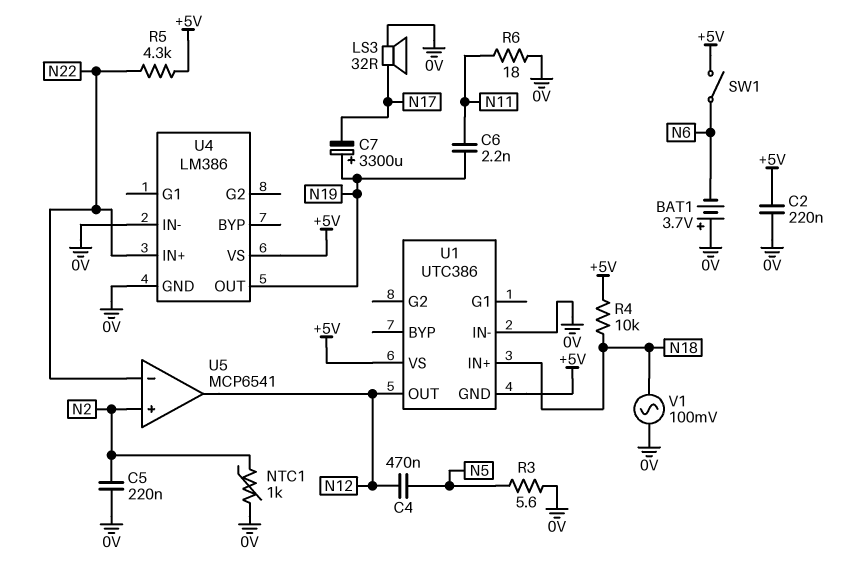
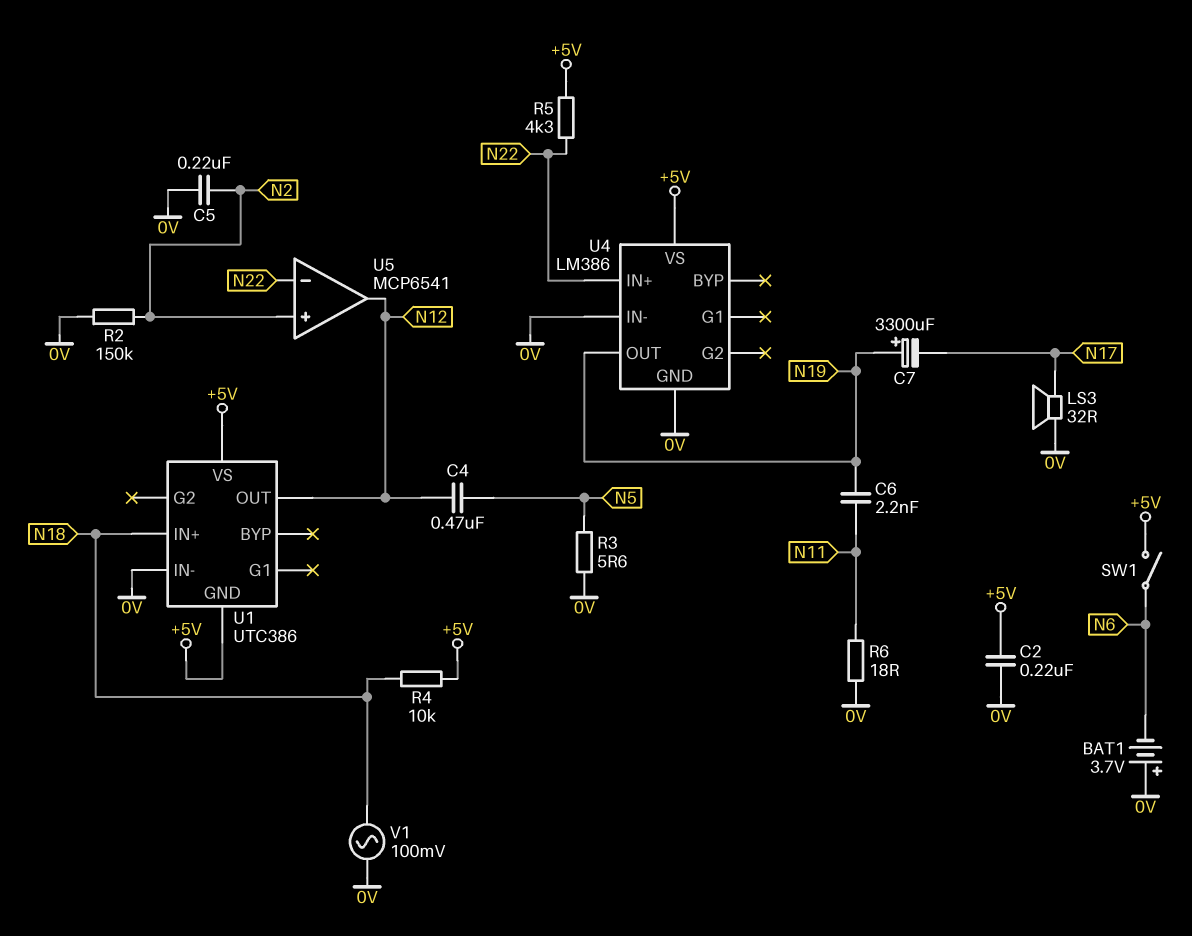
NTC1: 1k (0V, N2) -> none
R2: none -> 150k (0V, N2)

